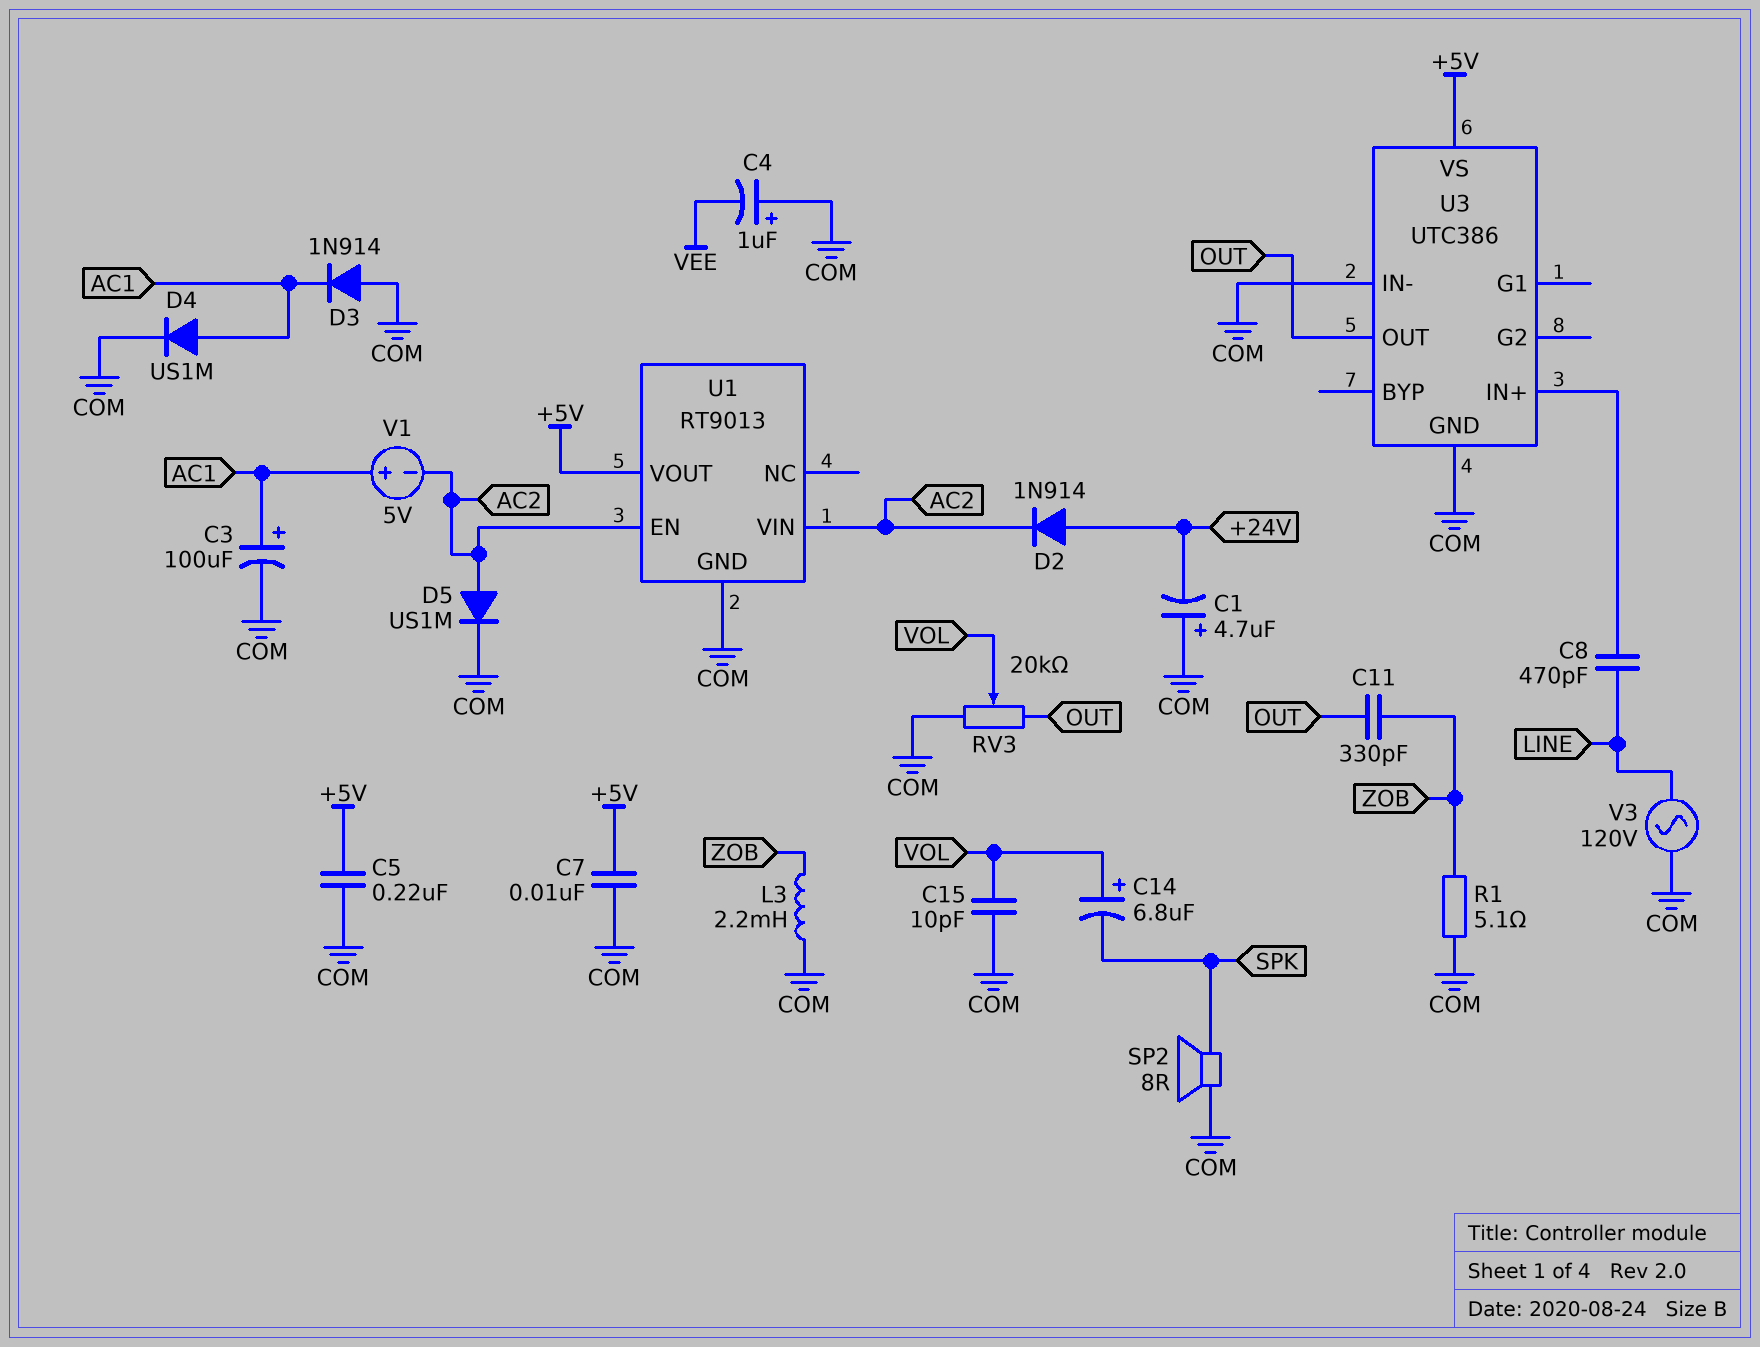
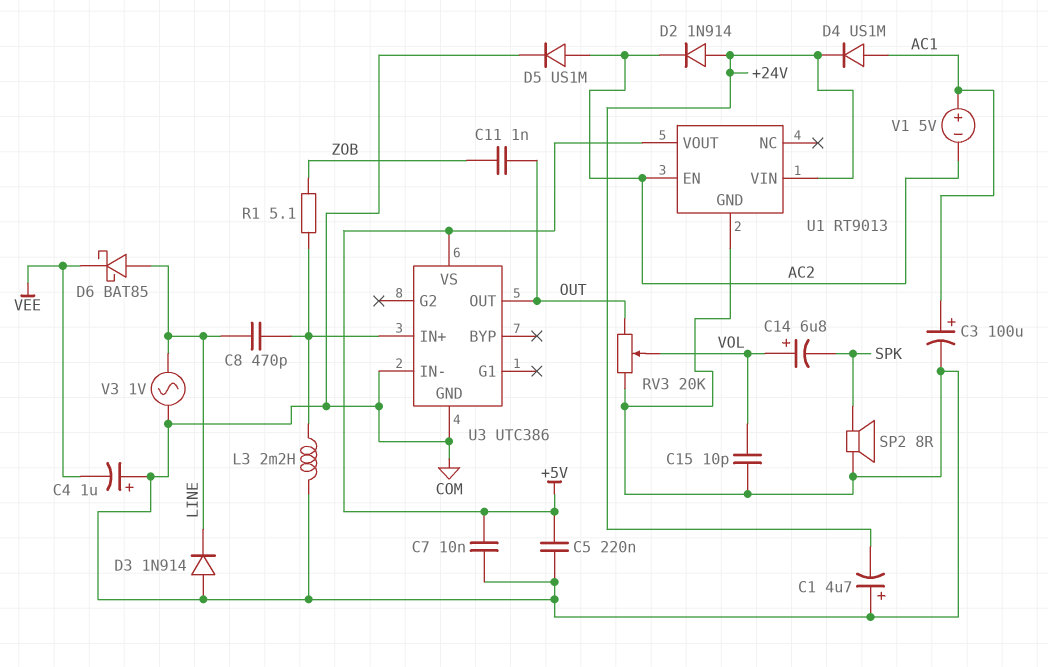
C11: 330pF (OUT, ZOB) -> 1nF (OUT, ZOB)
D3: diode 1N914 (A COM, K AC1) -> diode 1N914 (A COM, K LINE)
D4: diode US1M (A AC1, K COM) -> diode US1M (A AC1, K +24V)
D6: none -> schottky BAT85 (A LINE, K VEE)
L3: 2.2mH (COM, ZOB) -> 2.2mH (COM, U3/IN+)
R1: 5.1 (COM, ZOB) -> 5.1 (U3/IN+, ZOB)
U1 pin VIN: AC2 -> +24V
V3: AC 120V (COM, LINE) -> AC 1V (COM, LINE)

